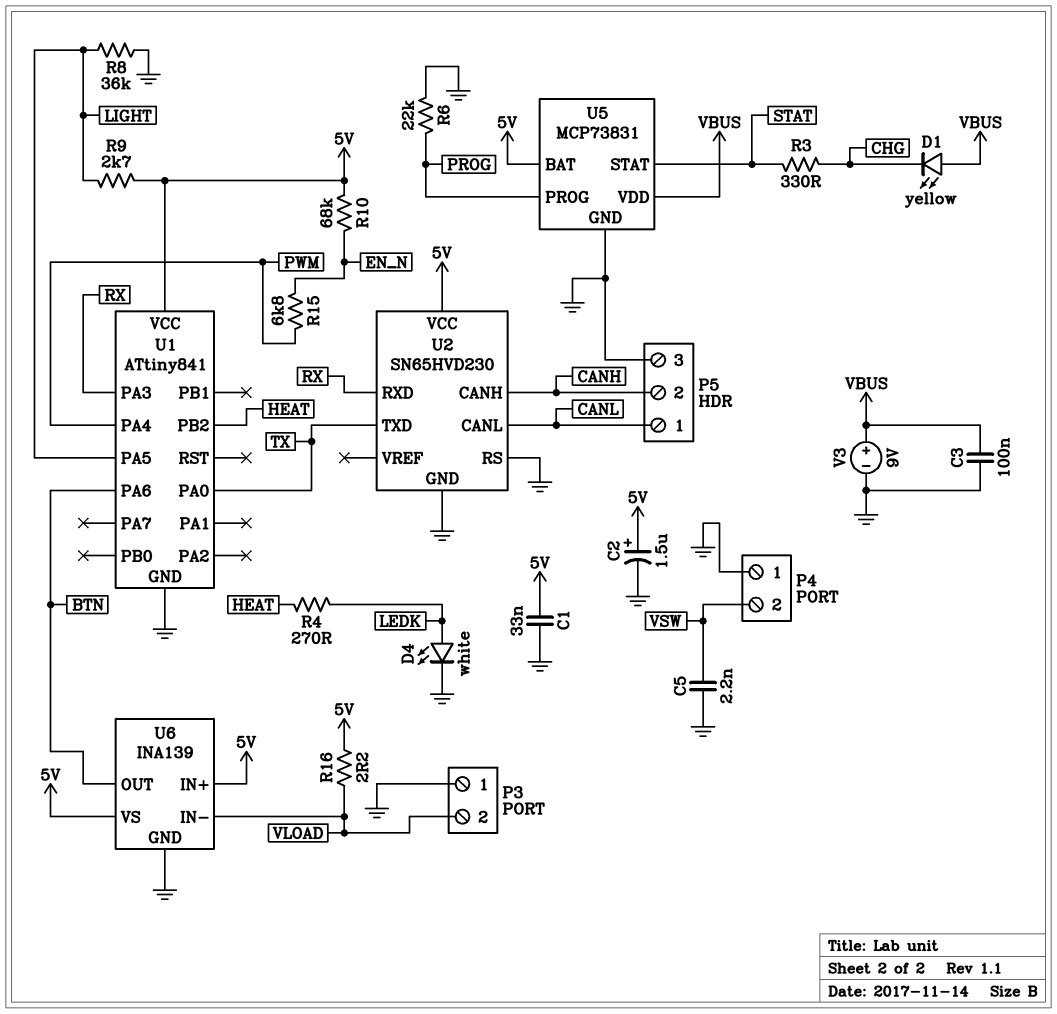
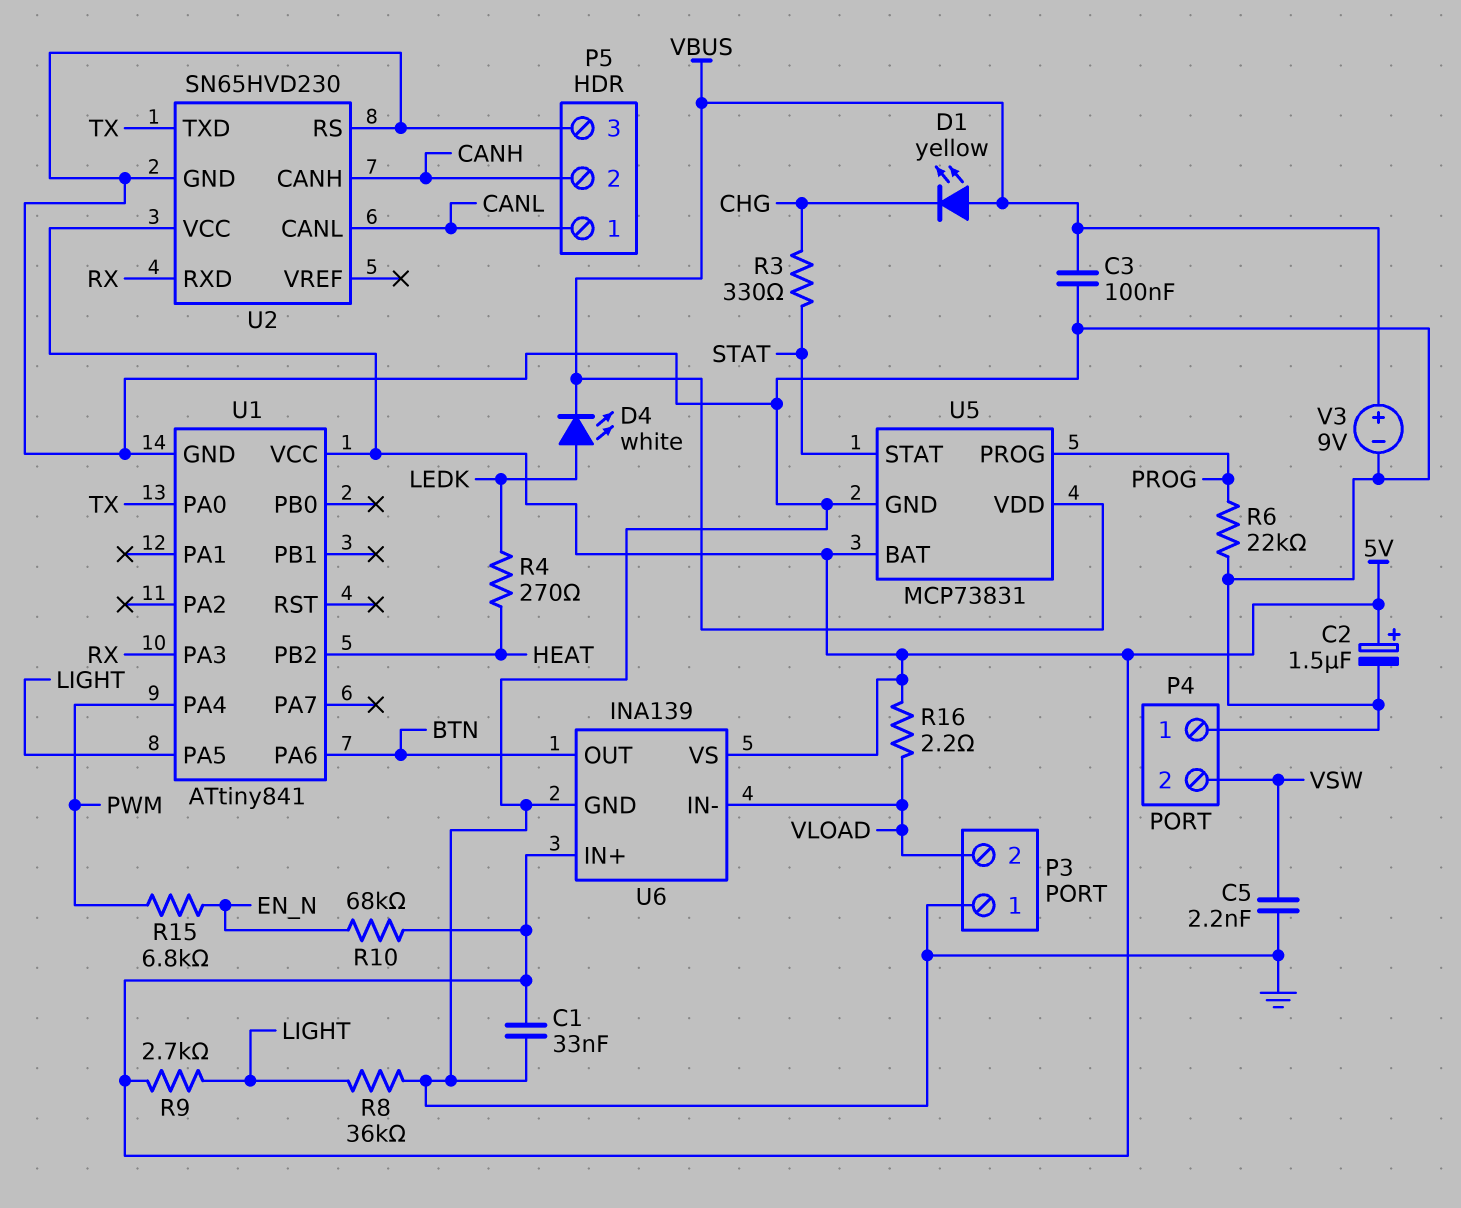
D4: LED white (A LEDK, K GND) -> LED white (A LEDK, K VBUS)

